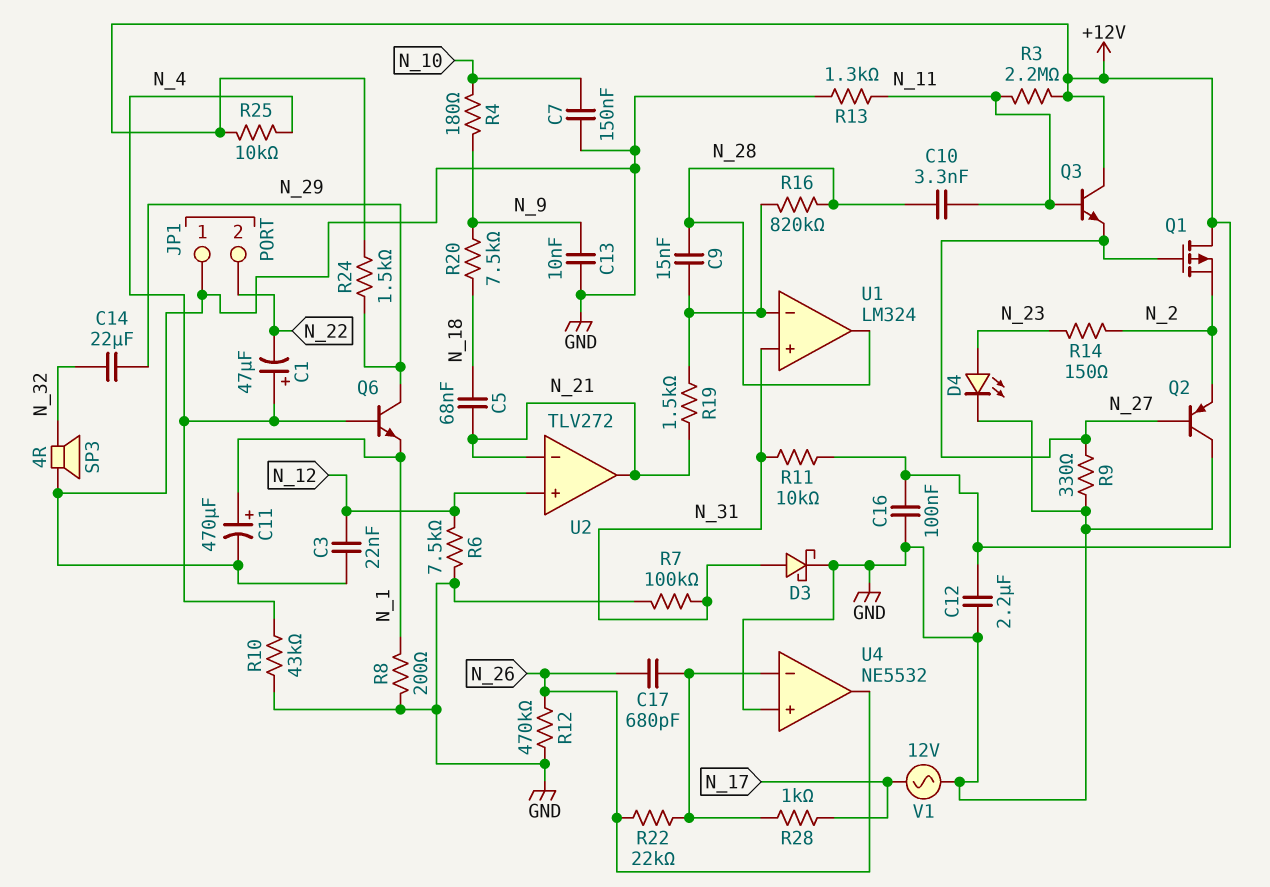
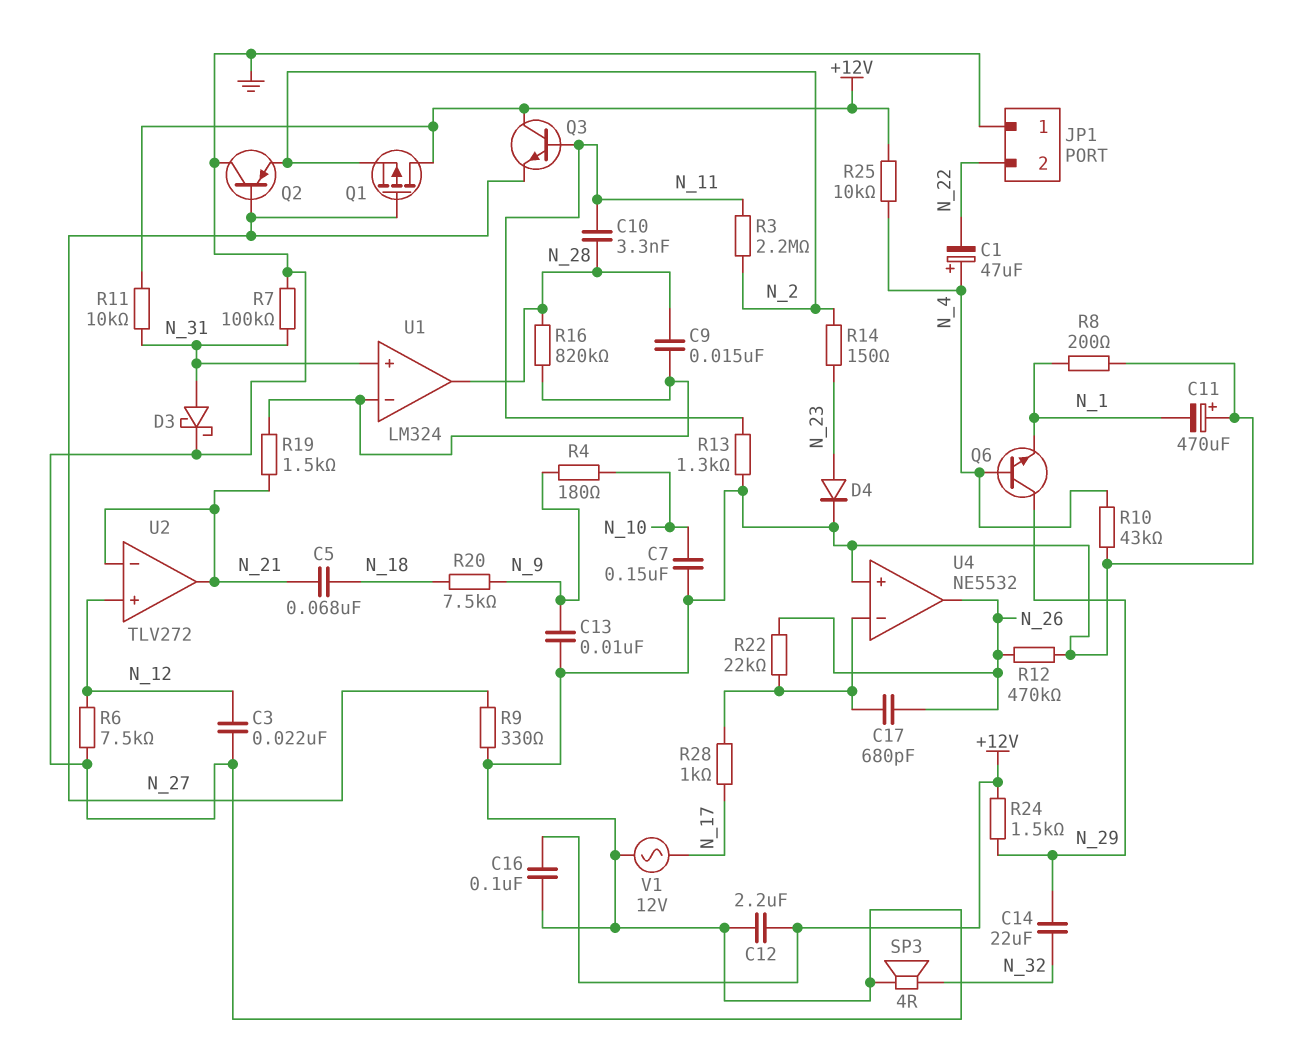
C11: 470uF (plus N_1, minus GND) -> 470uF (plus GND, minus N_1)
D4: LED (A N_23, K GND) -> diode (A N_23, K GND)
R3: 2.2M (+12V, N_11) -> 2.2M (N_2, N_11)

